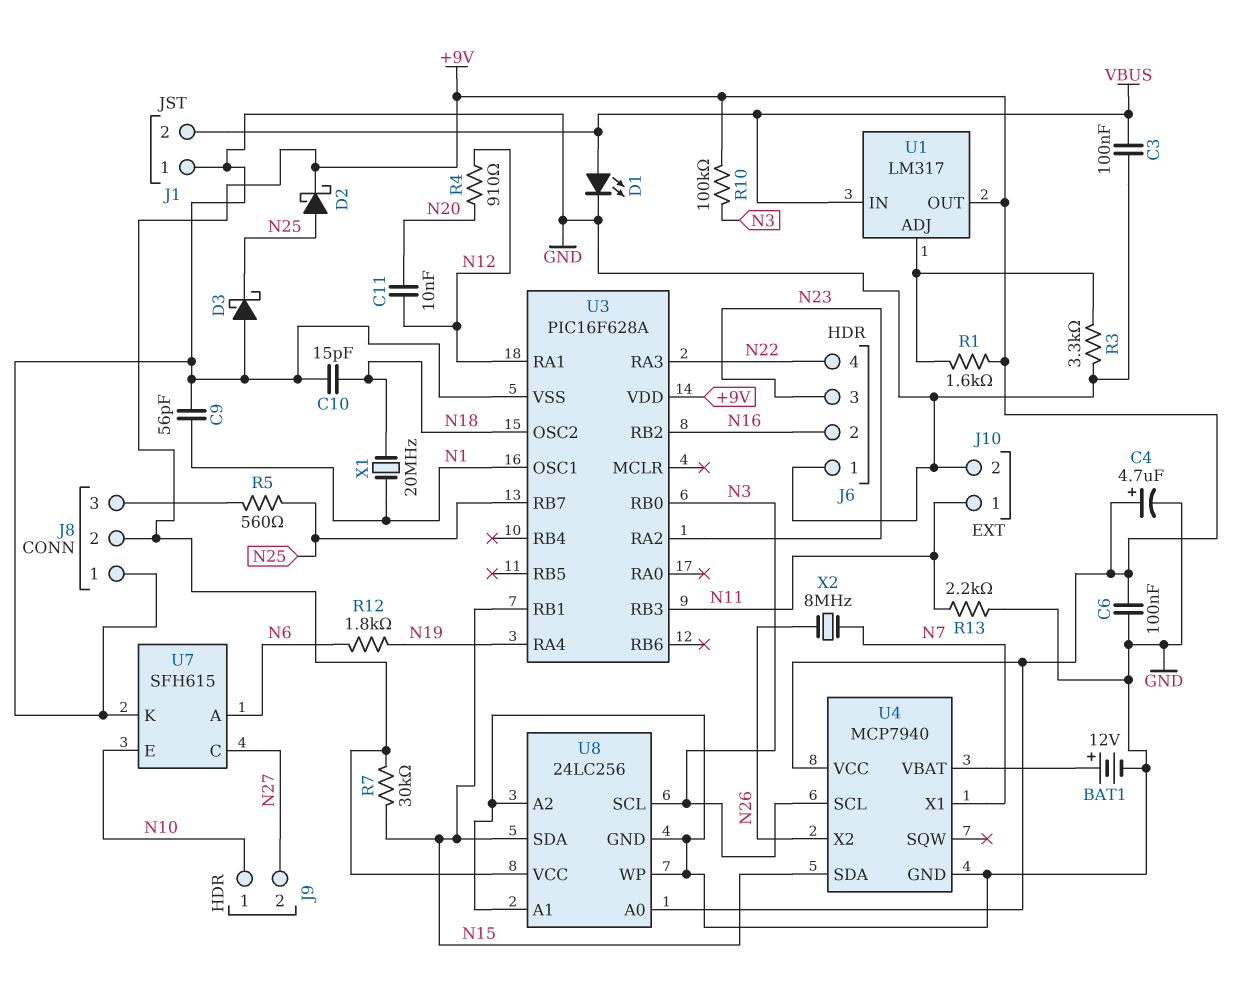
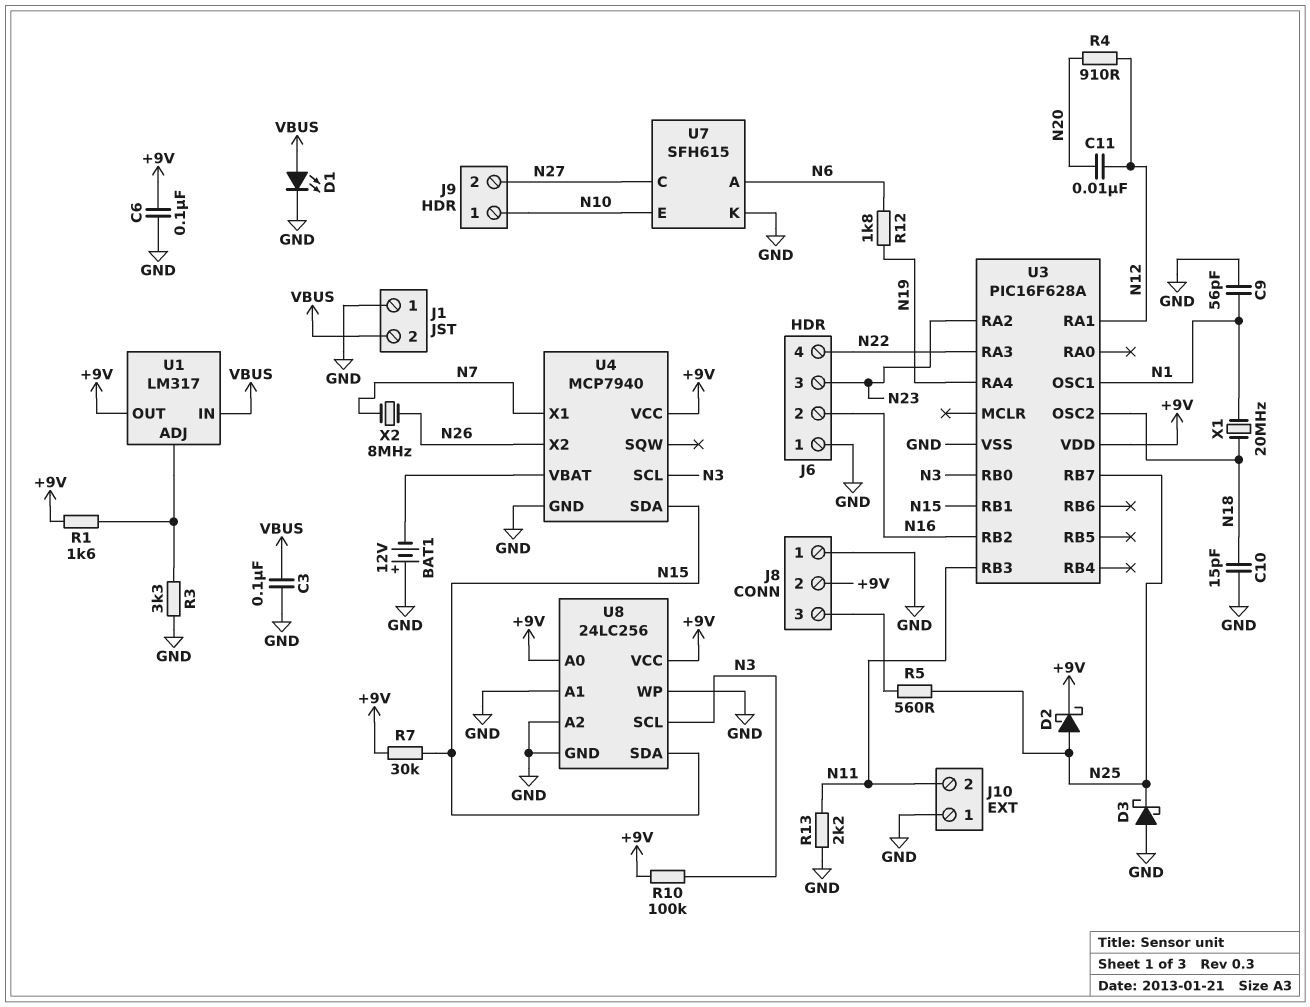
BAT1: 12V (plus U4/VBAT, minus GND) -> 12V (plus GND, minus U4/VBAT)
C4: 4.7uF (plus +9V, minus GND) -> none
J10 pin 1: N11 -> GND
J10 pin 2: GND -> N11

